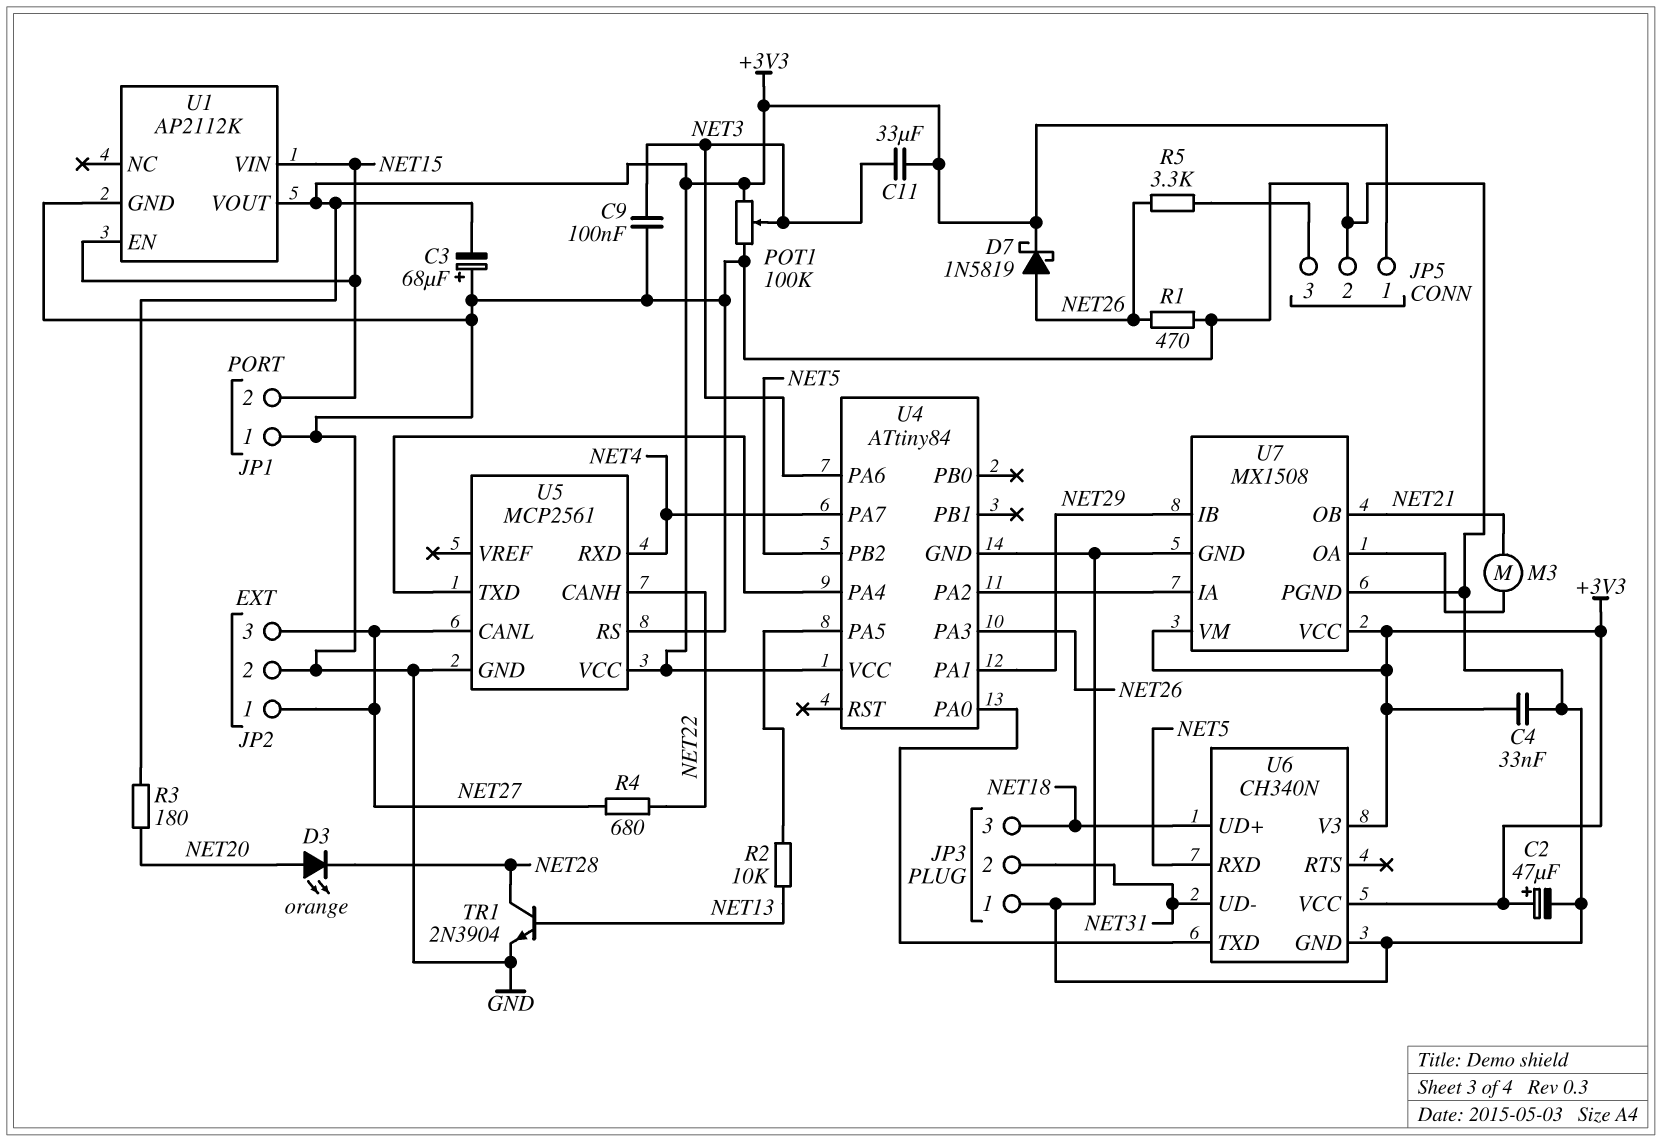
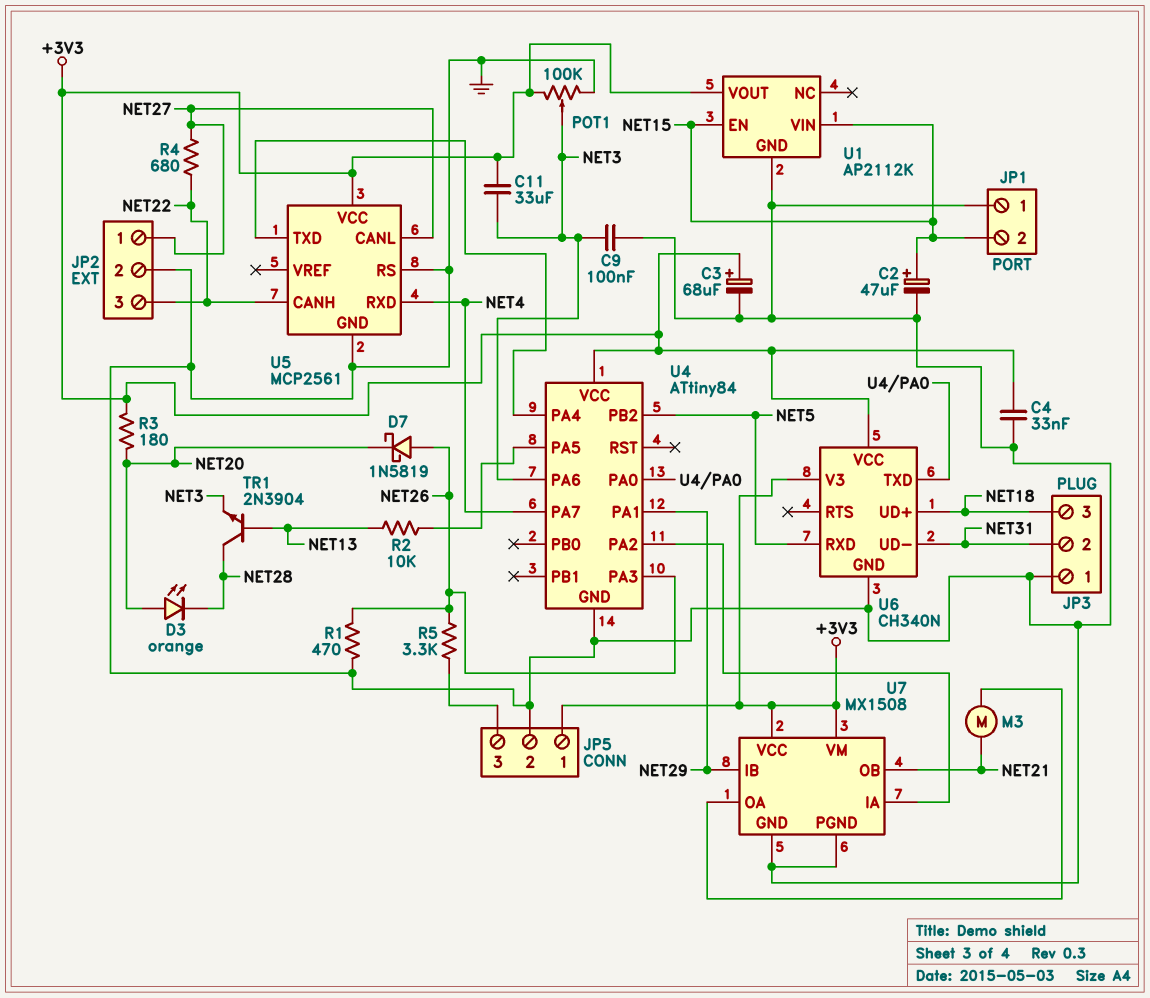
C2: 47uF (plus +3V3, minus GND) -> 47uF (plus NET15, minus GND)
C3: 68uF (plus GND, minus +3V3) -> 68uF (plus +3V3, minus GND)
D7: schottky 1N5819 (A NET26, K +3V3) -> schottky 1N5819 (A NET26, K NET20)
JP2 pin 3: NET27 -> NET22
TR1: NPN 2N3904 (B NET13, C NET28, E GND) -> NPN 2N3904 (B NET13, C NET28, E NET3)

